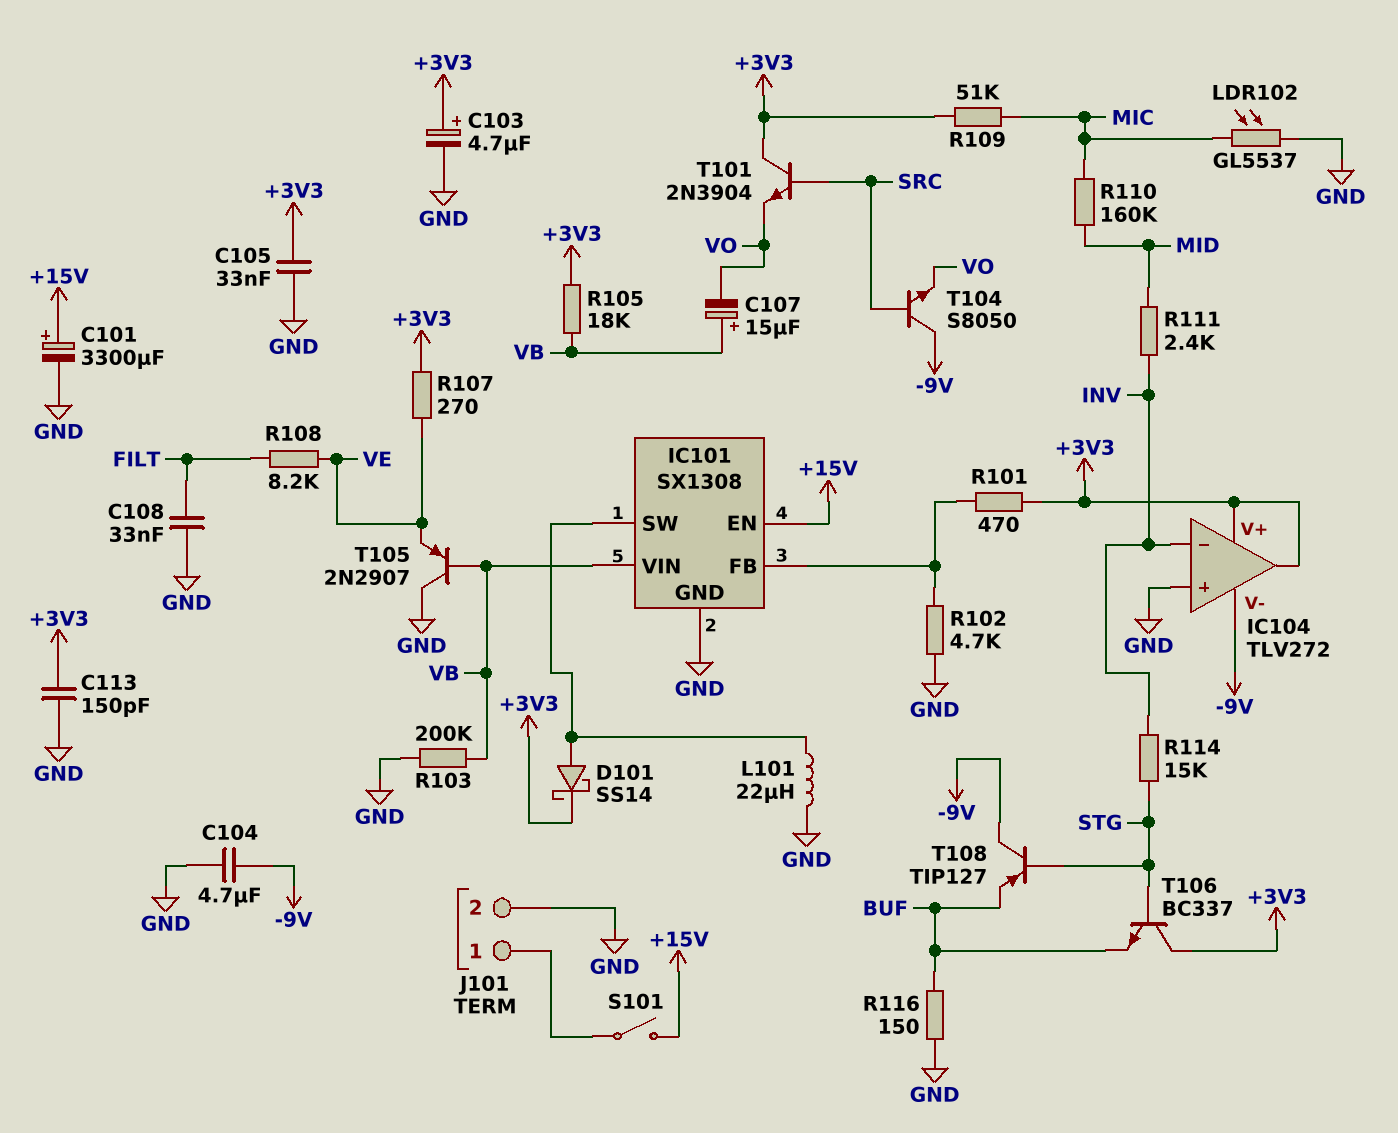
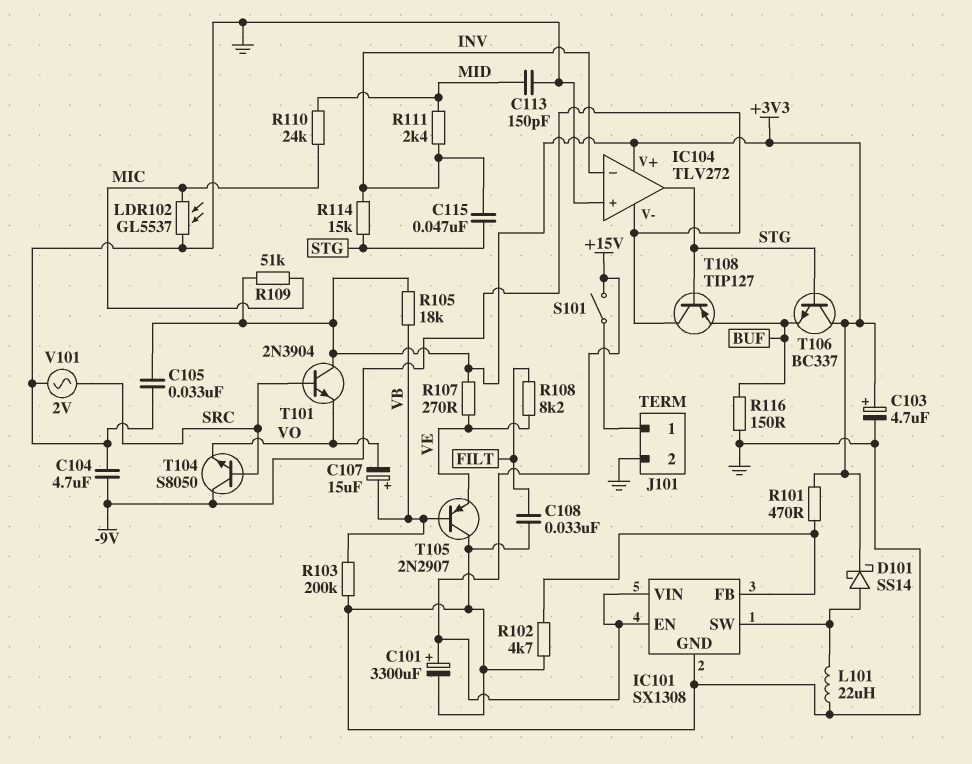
C113: 150pF (+3V3, GND) -> 150pF (GND, MID)
C115: none -> 47nF (INV, STG)
IC101 pin VIN: VB -> +15V
IC104 pin out: +3V3 -> STG
R110: 160k (MIC, MID) -> 24k (MIC, MID)
V101: none -> AC 2V (GND, SRC)

